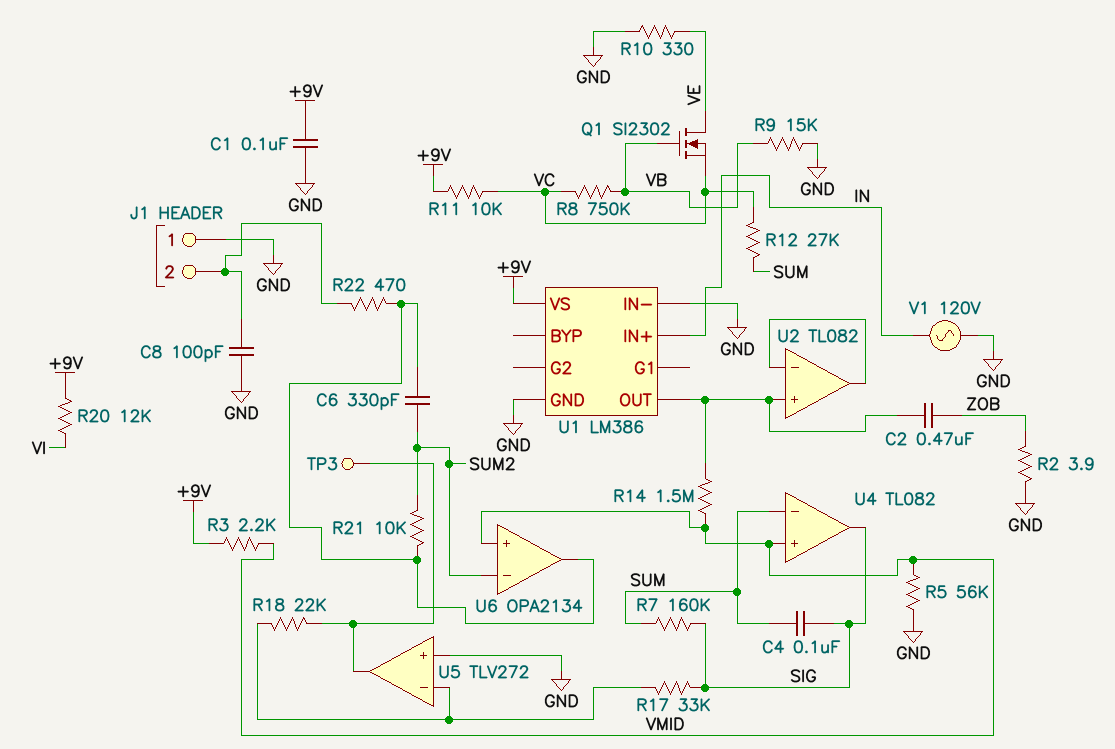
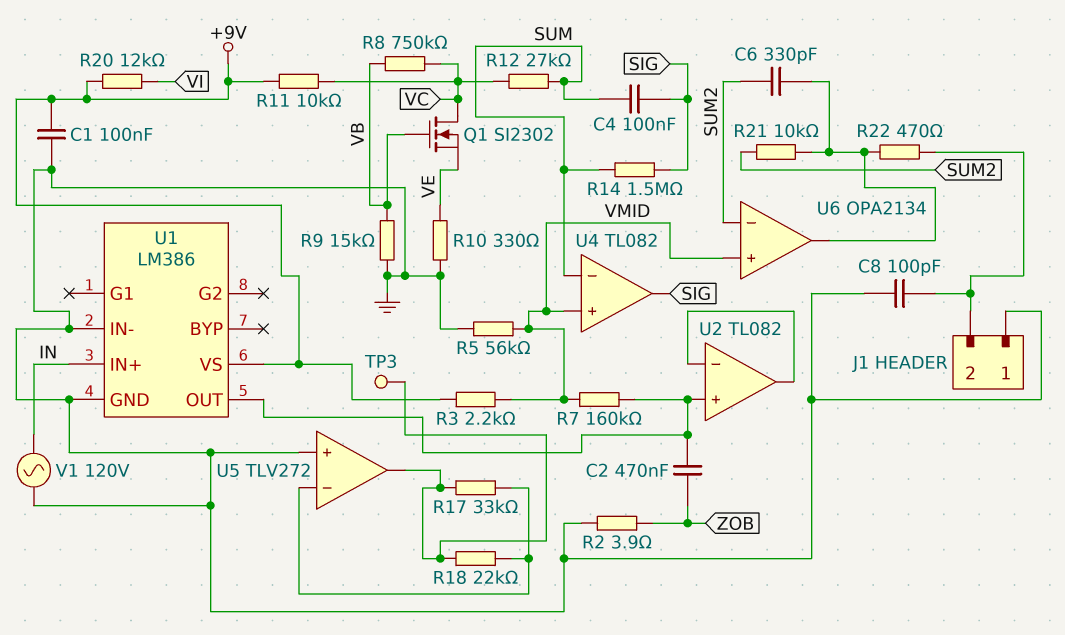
Q1: NMOS SI2302 (G VB, D VE, S VC) -> NMOS SI2302 (G VB, D VC, S VE)
R7: 160k (SIG, SUM) -> 160k (U1/OUT, VMID)
R14: 1.5M (U1/OUT, VMID) -> 1.5M (SIG, SUM)
R17: 33k (SIG, U5/in-) -> 33k (U5/in-, U5/out)

